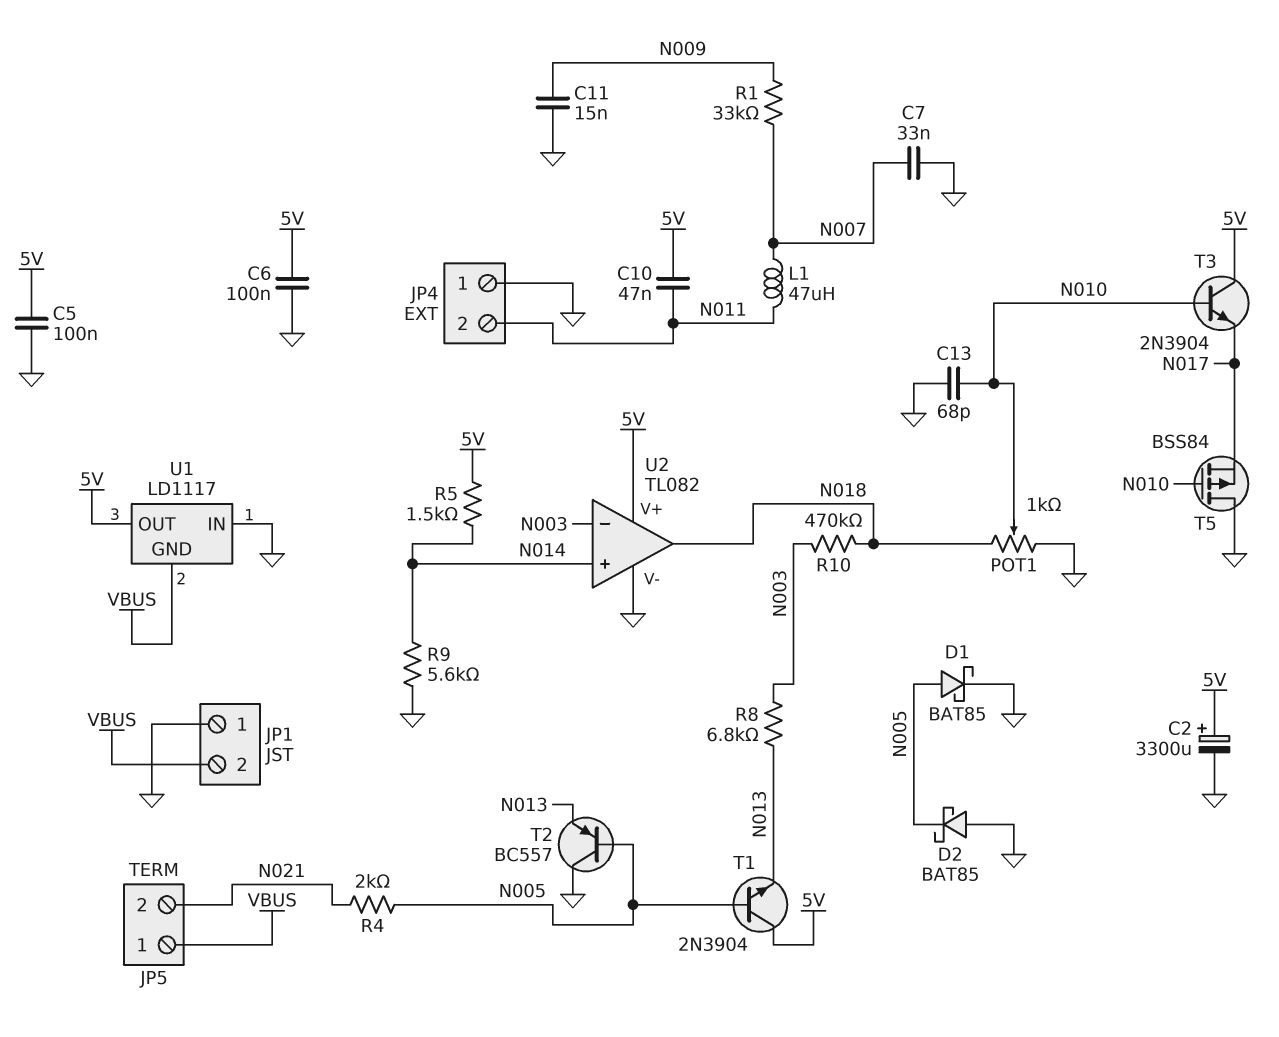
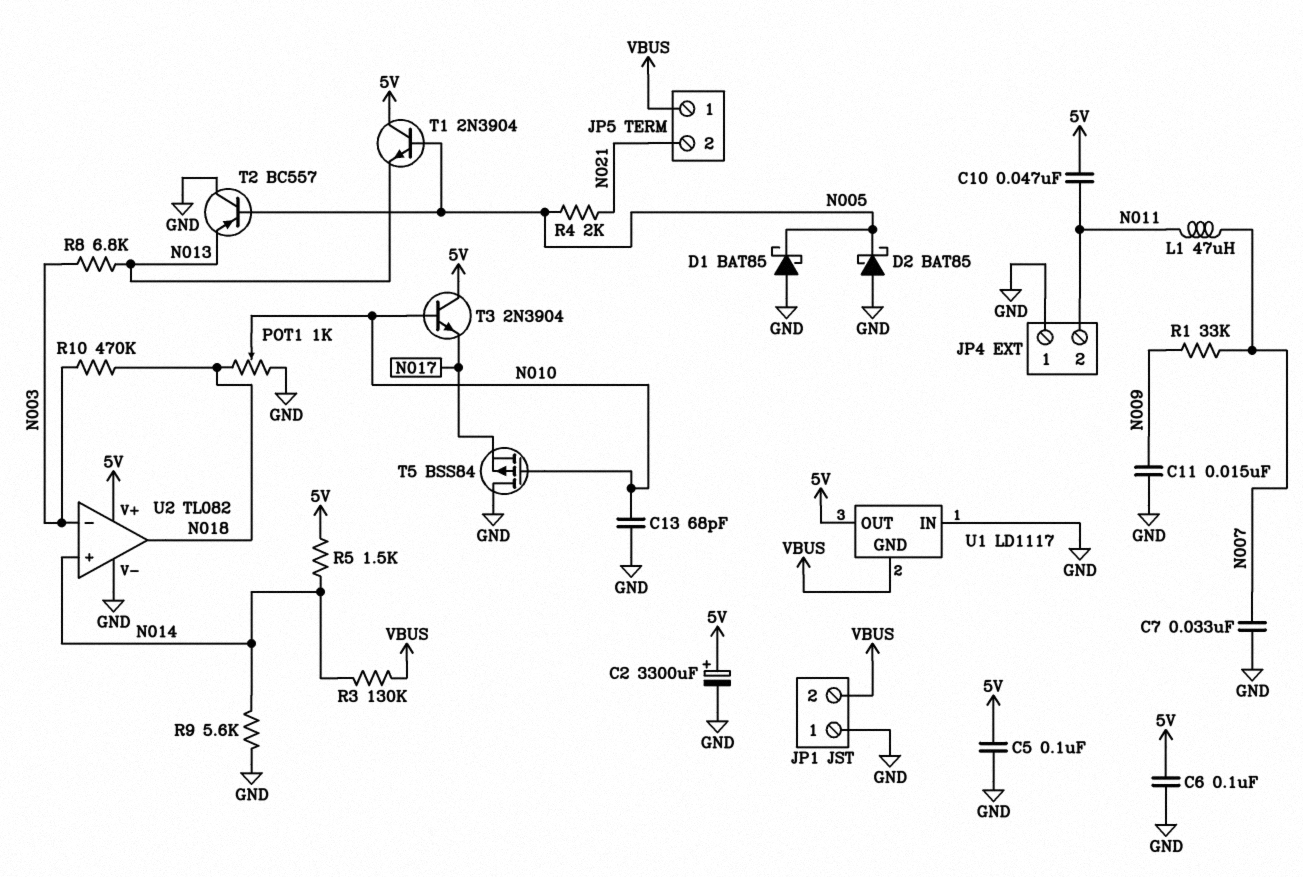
D1: schottky BAT85 (A N005, K GND) -> schottky BAT85 (A GND, K N005)
R3: none -> 130k (N014, VBUS)

